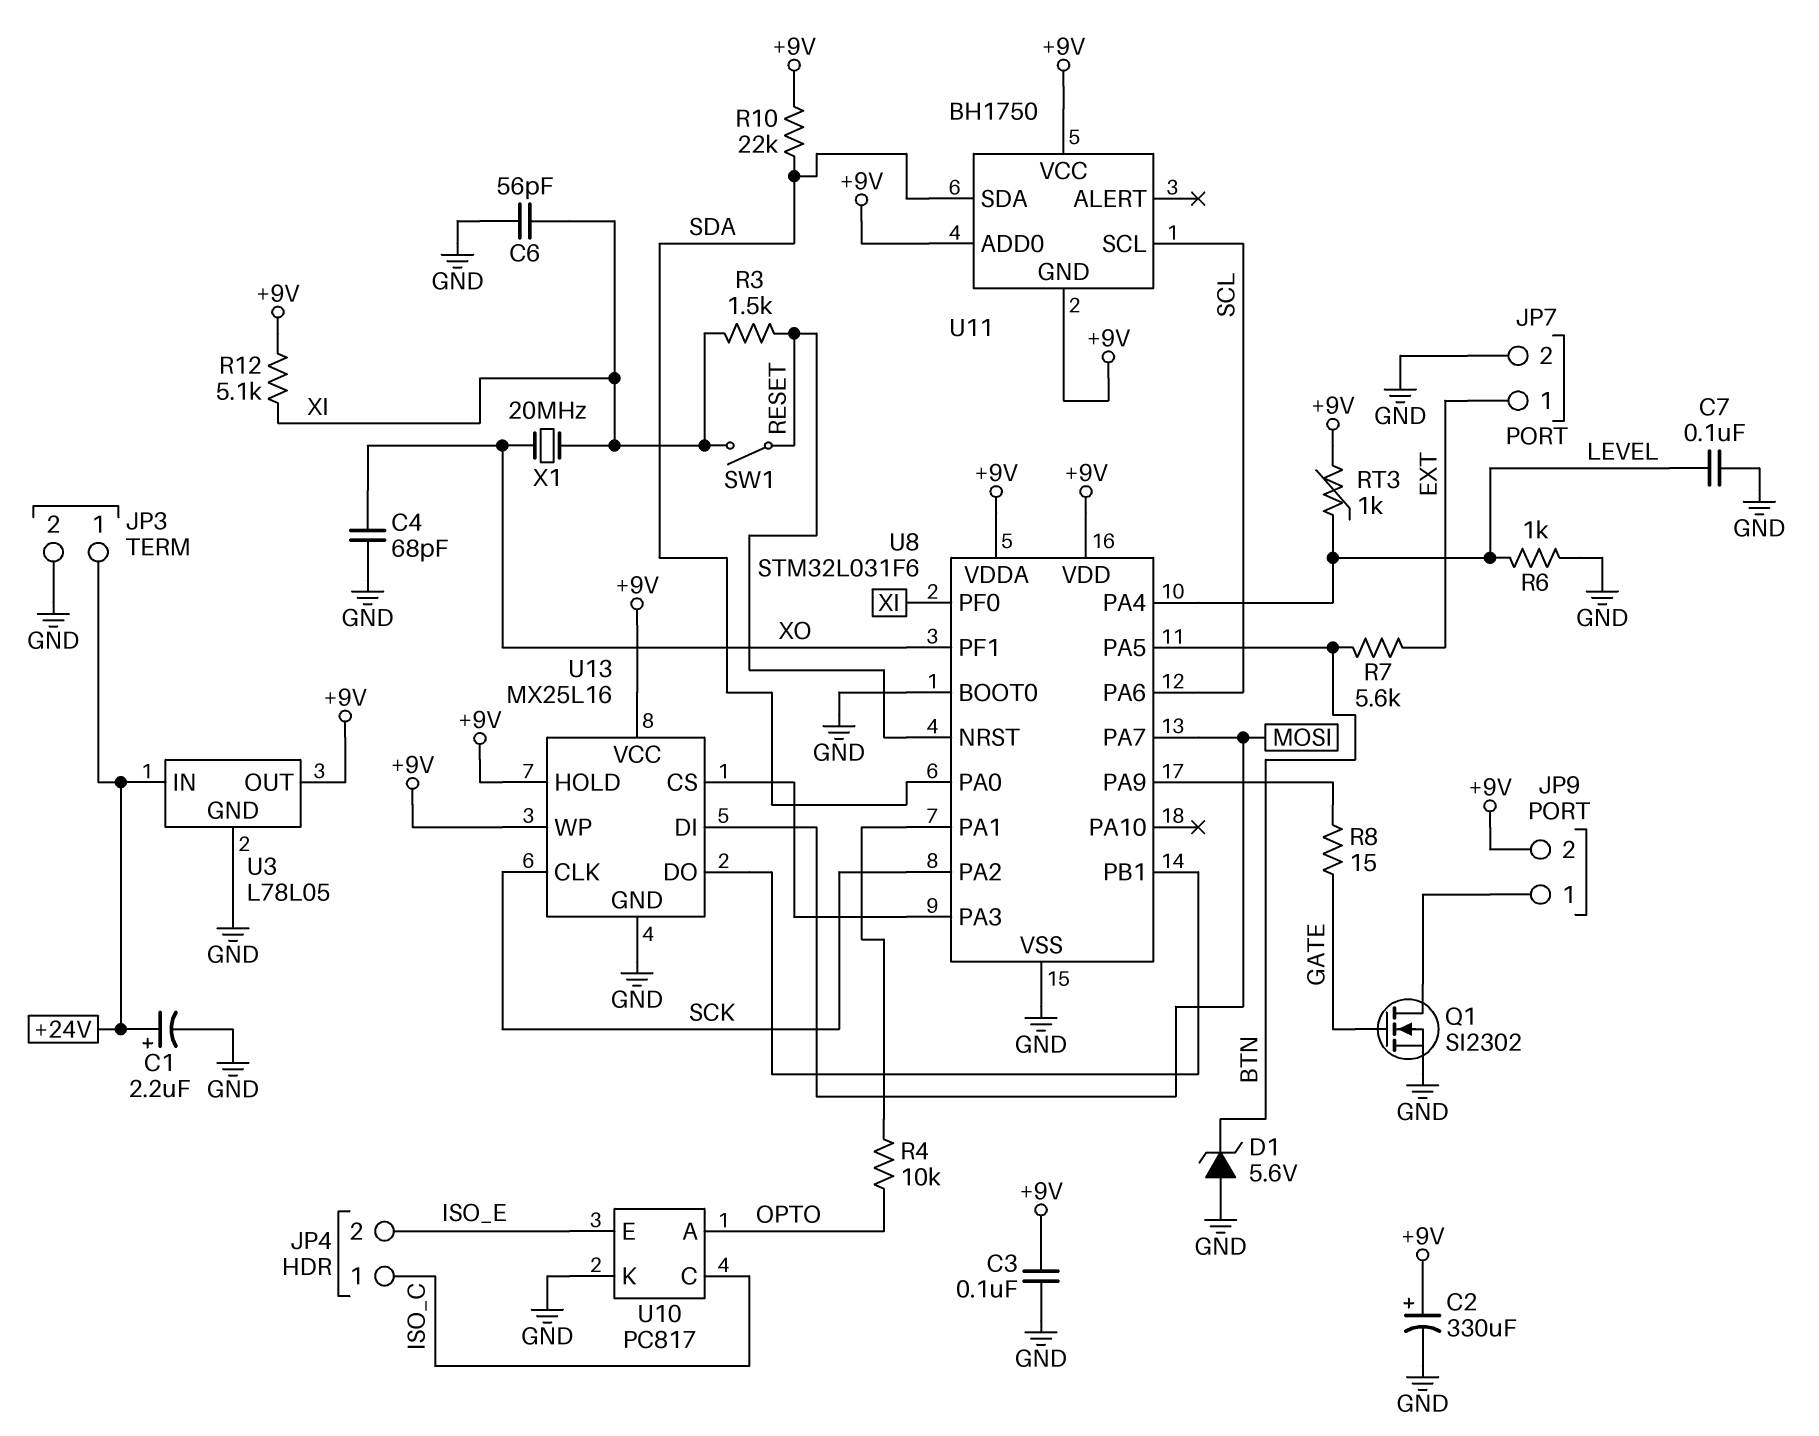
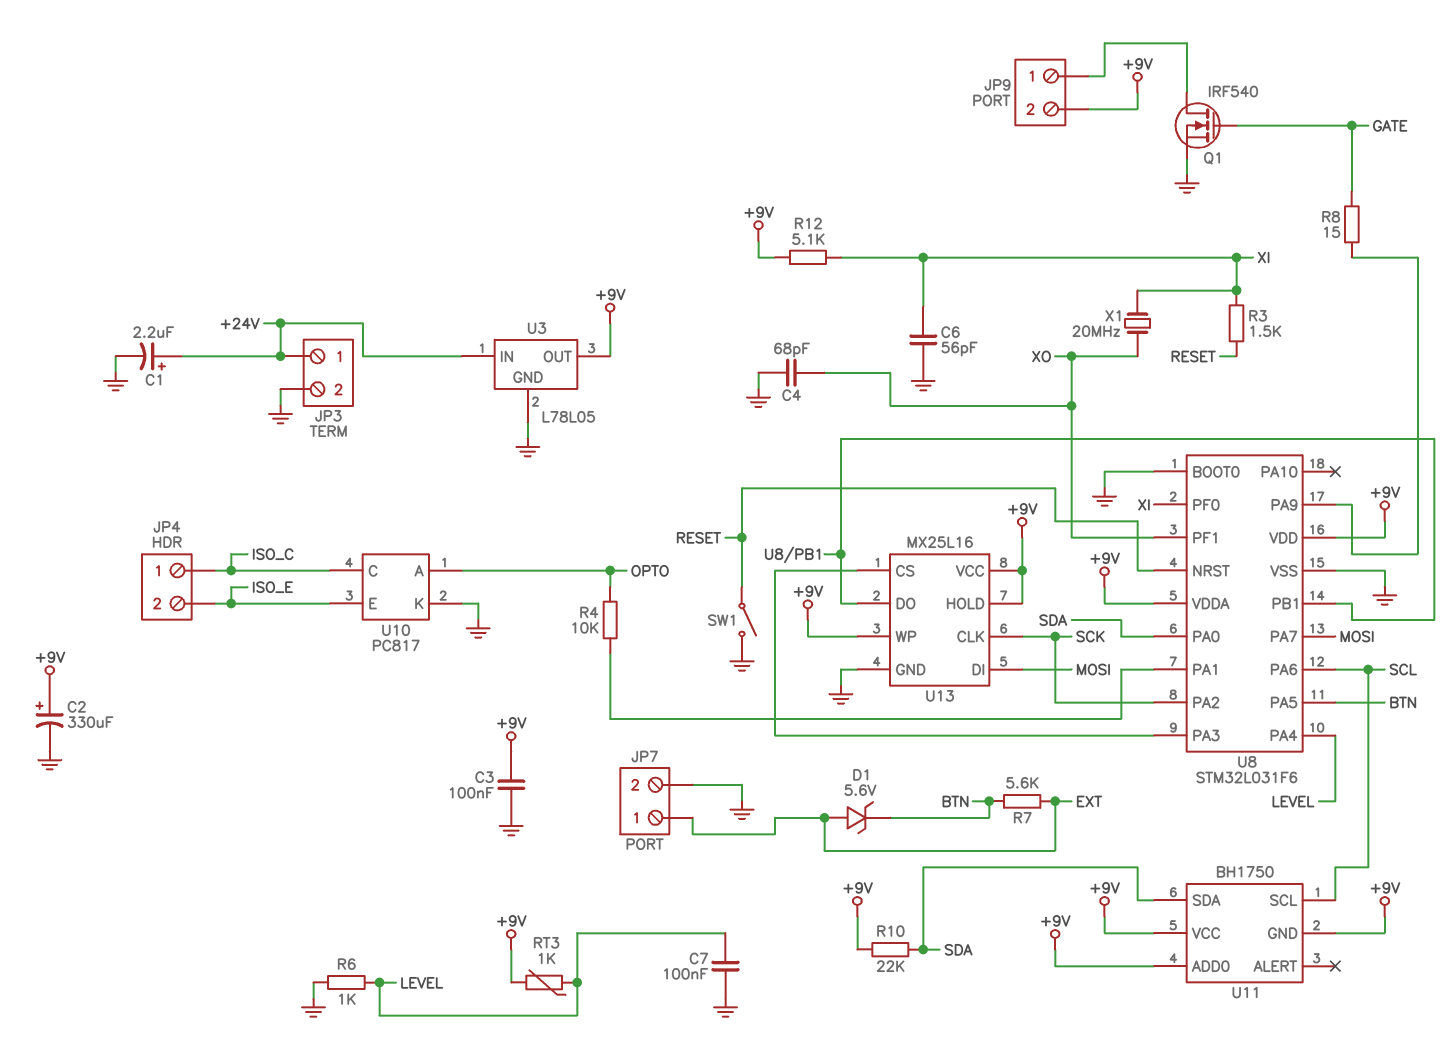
D1: zener 5.6V (A GND, K BTN) -> zener 5.6V (A EXT, K BTN)
Q1: NMOS SI2302 (G GATE, D JP9/1, S GND) -> NMOS IRF540 (G GATE, D JP9/1, S GND)
SW1: switch (RESET, XI) -> switch (GND, RESET)

